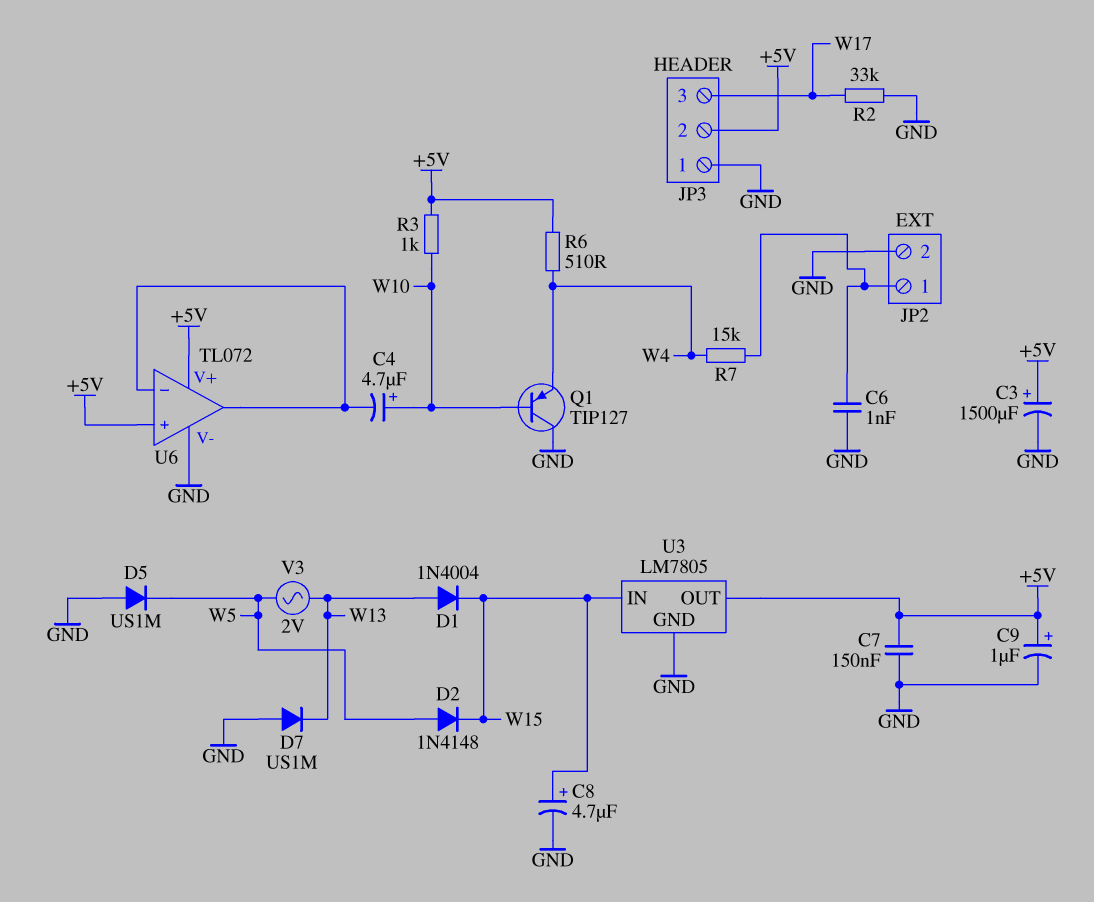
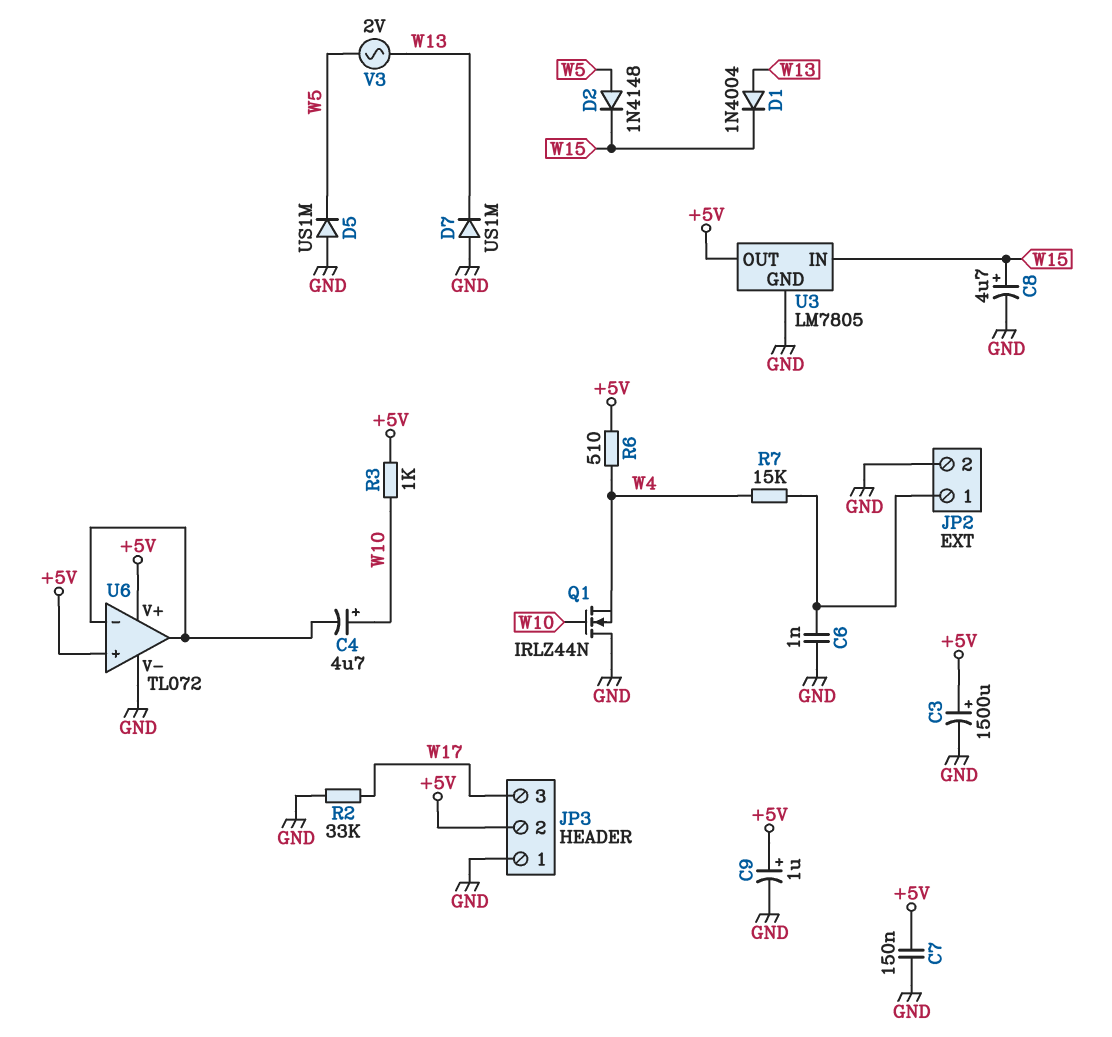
Q1: PNP TIP127 (B W10, C GND, E W4) -> NMOS IRLZ44N (G W10, D GND, S W4)

